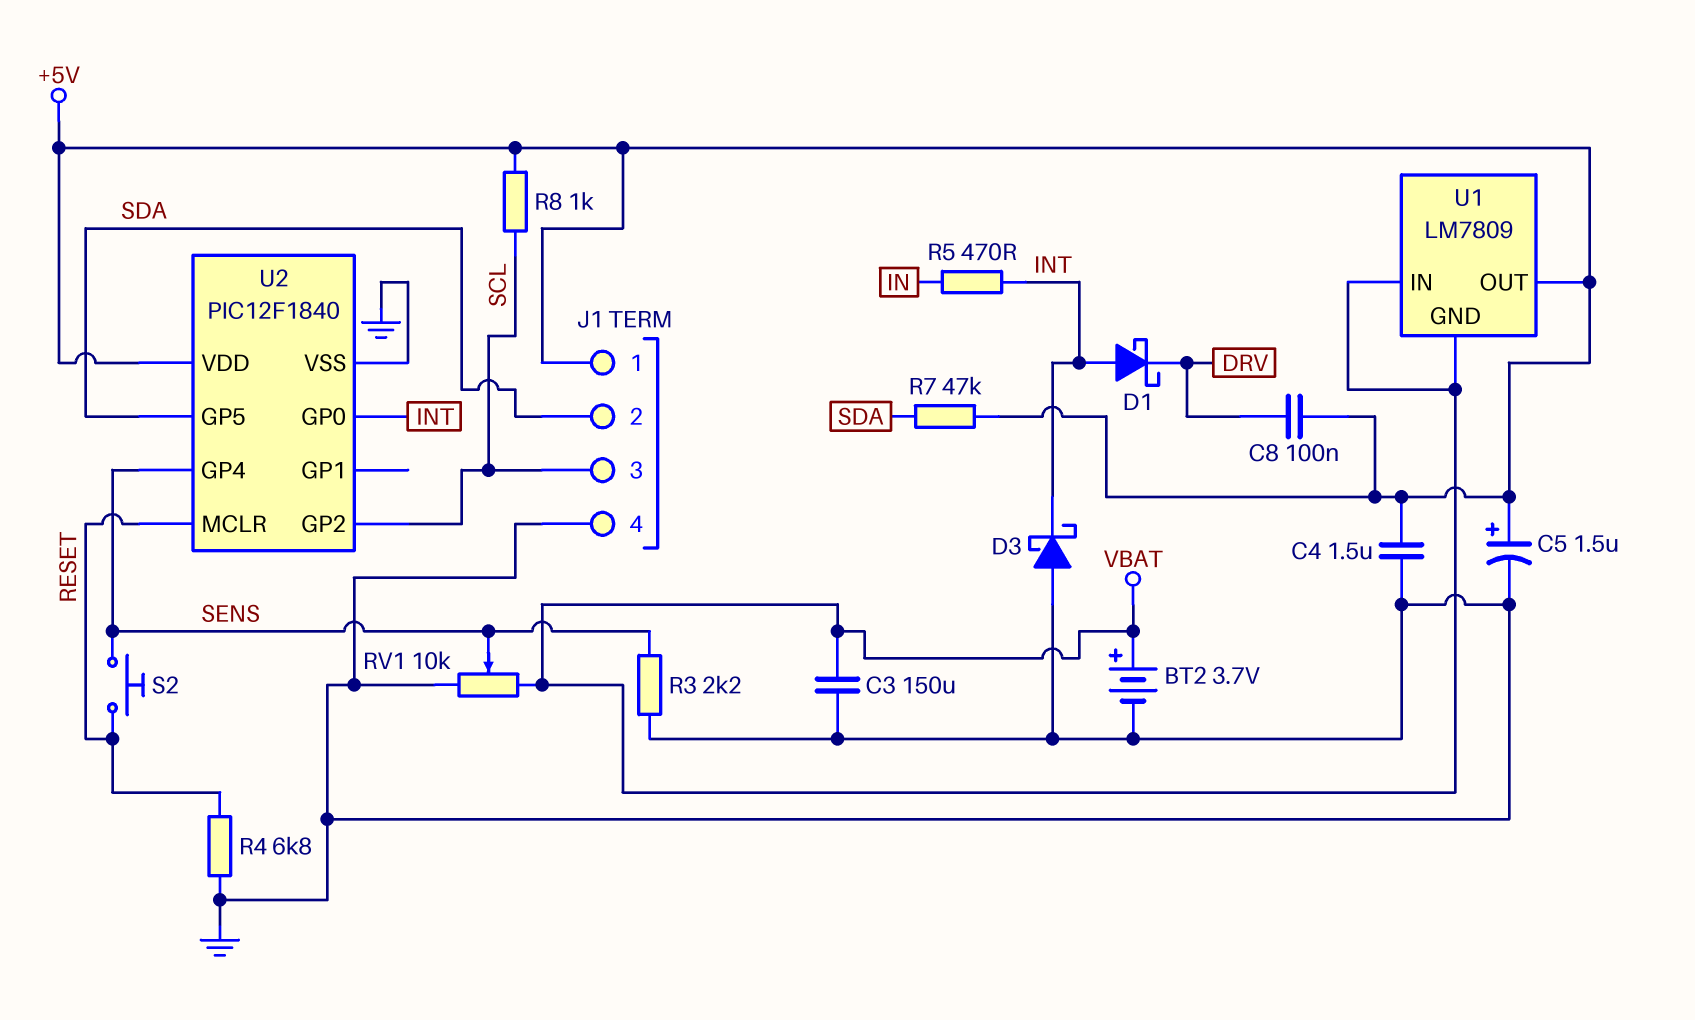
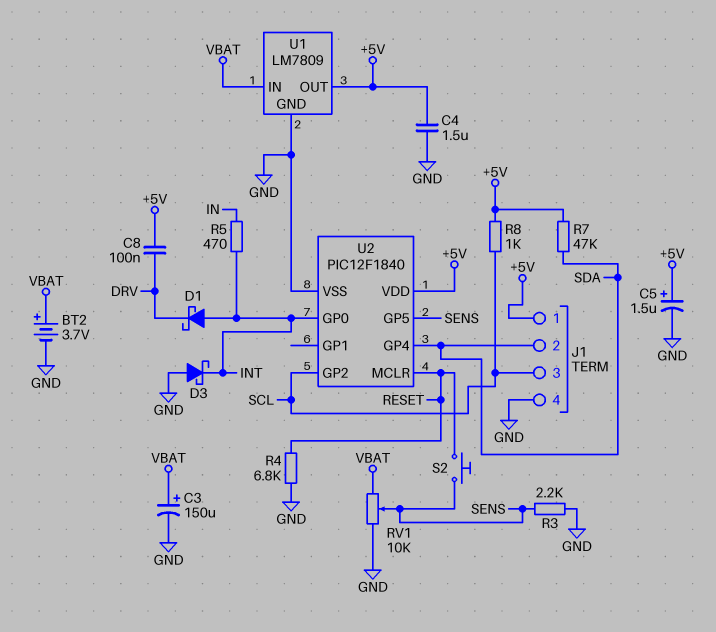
C3: 150uF (GND, VBAT) -> 150uF (plus VBAT, minus GND)
U1 pin GND: VBAT -> GND
U2 pin GP4: SENS -> SDA
U2 pin GP5: SDA -> SENS

